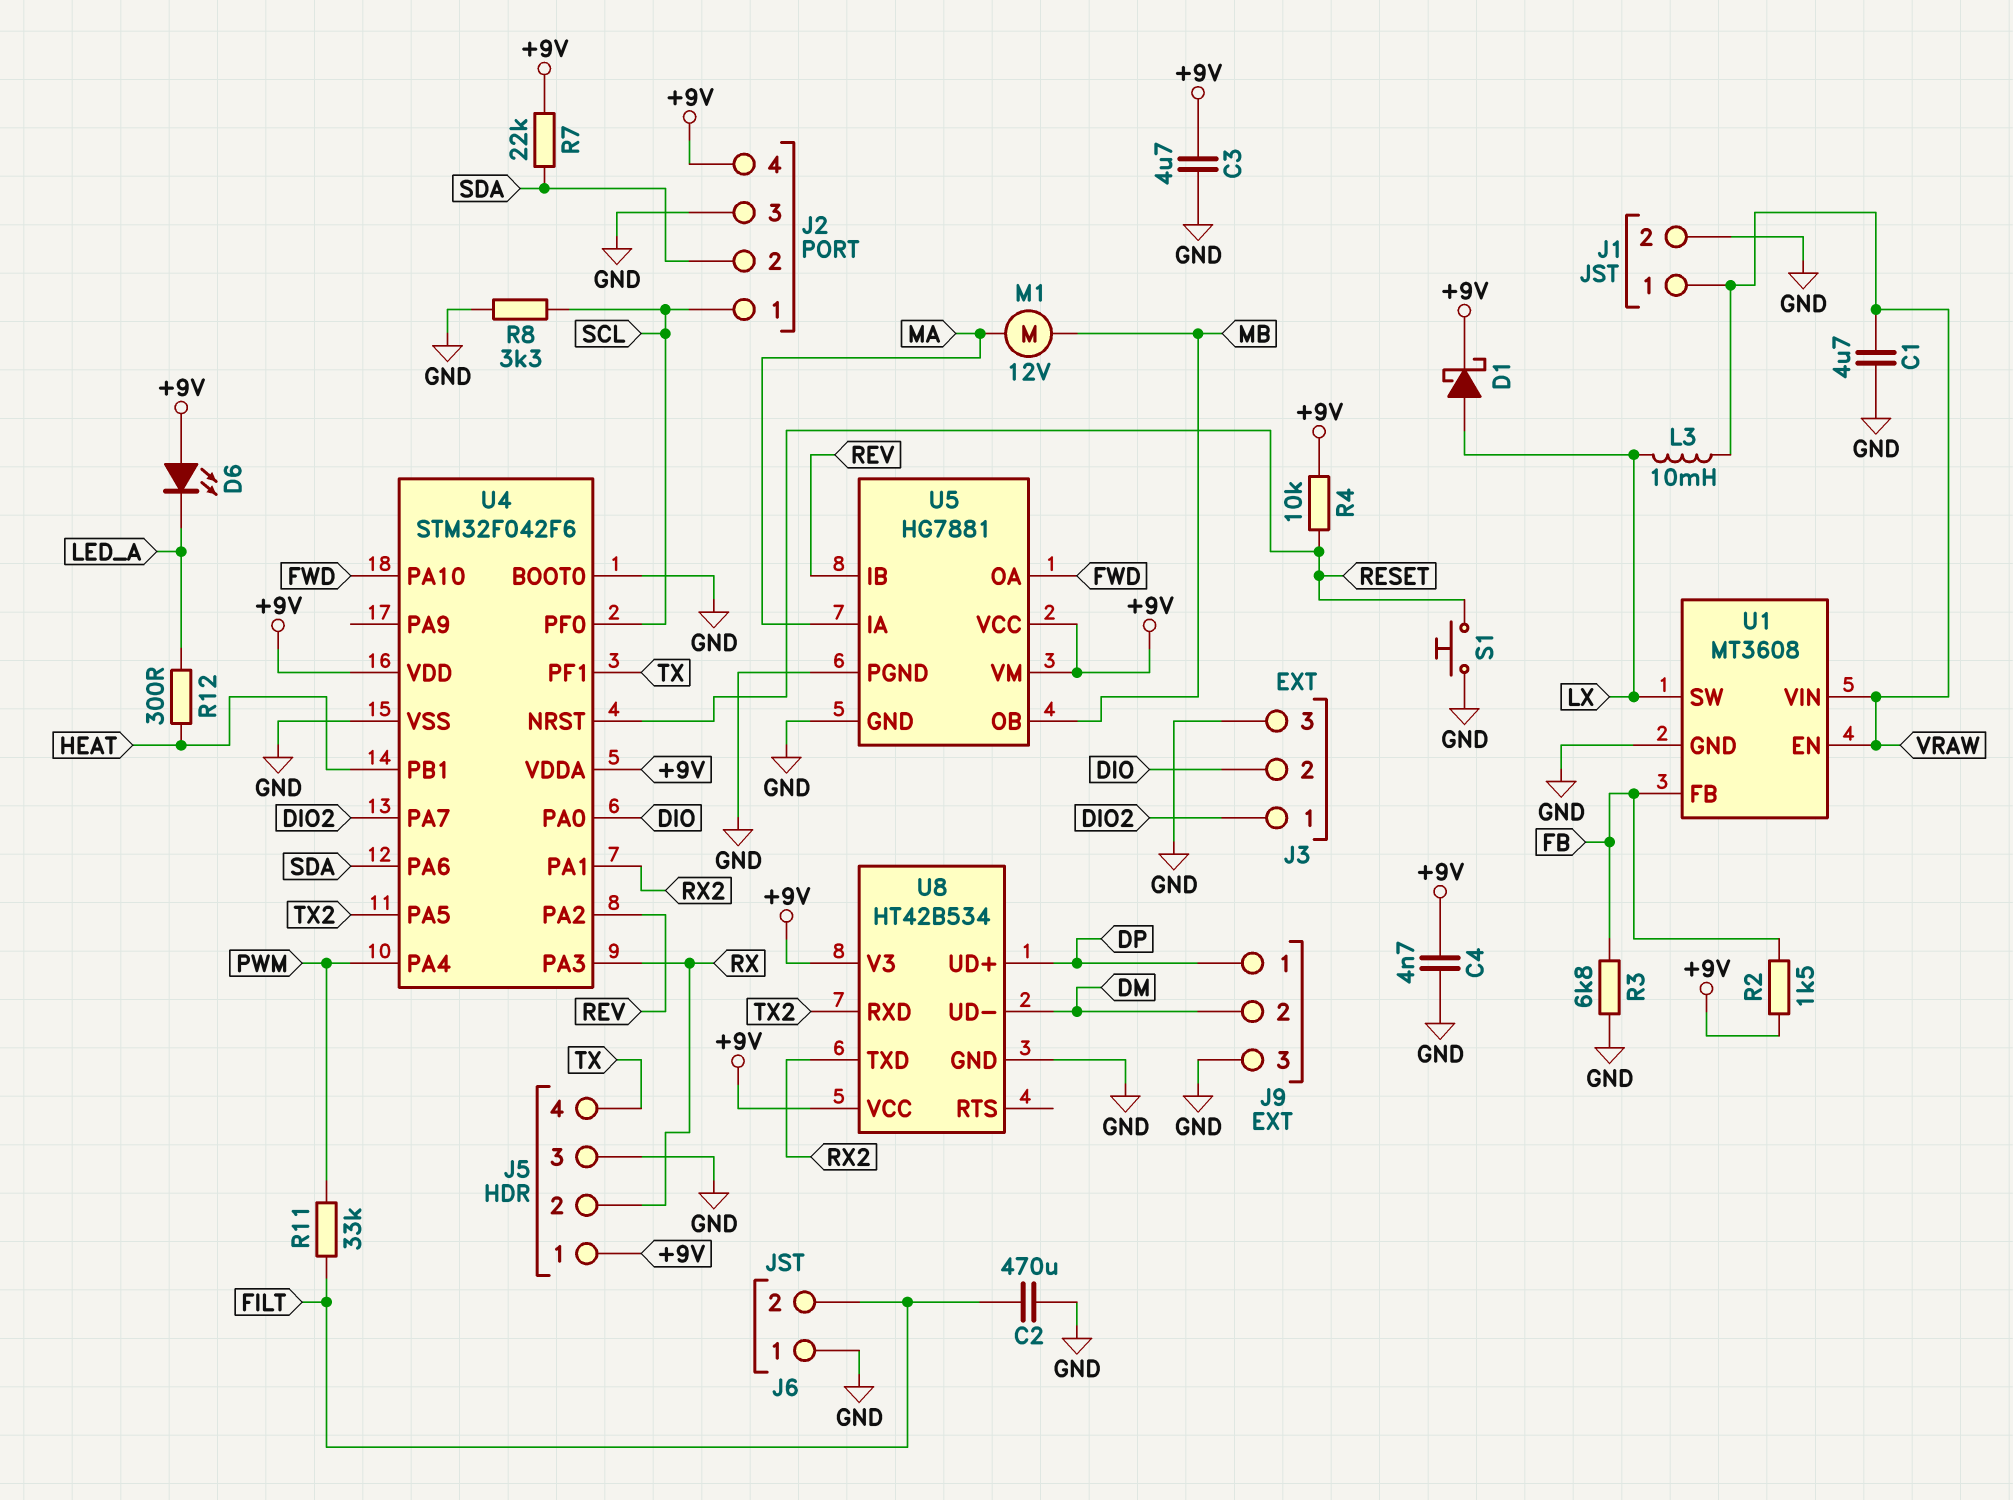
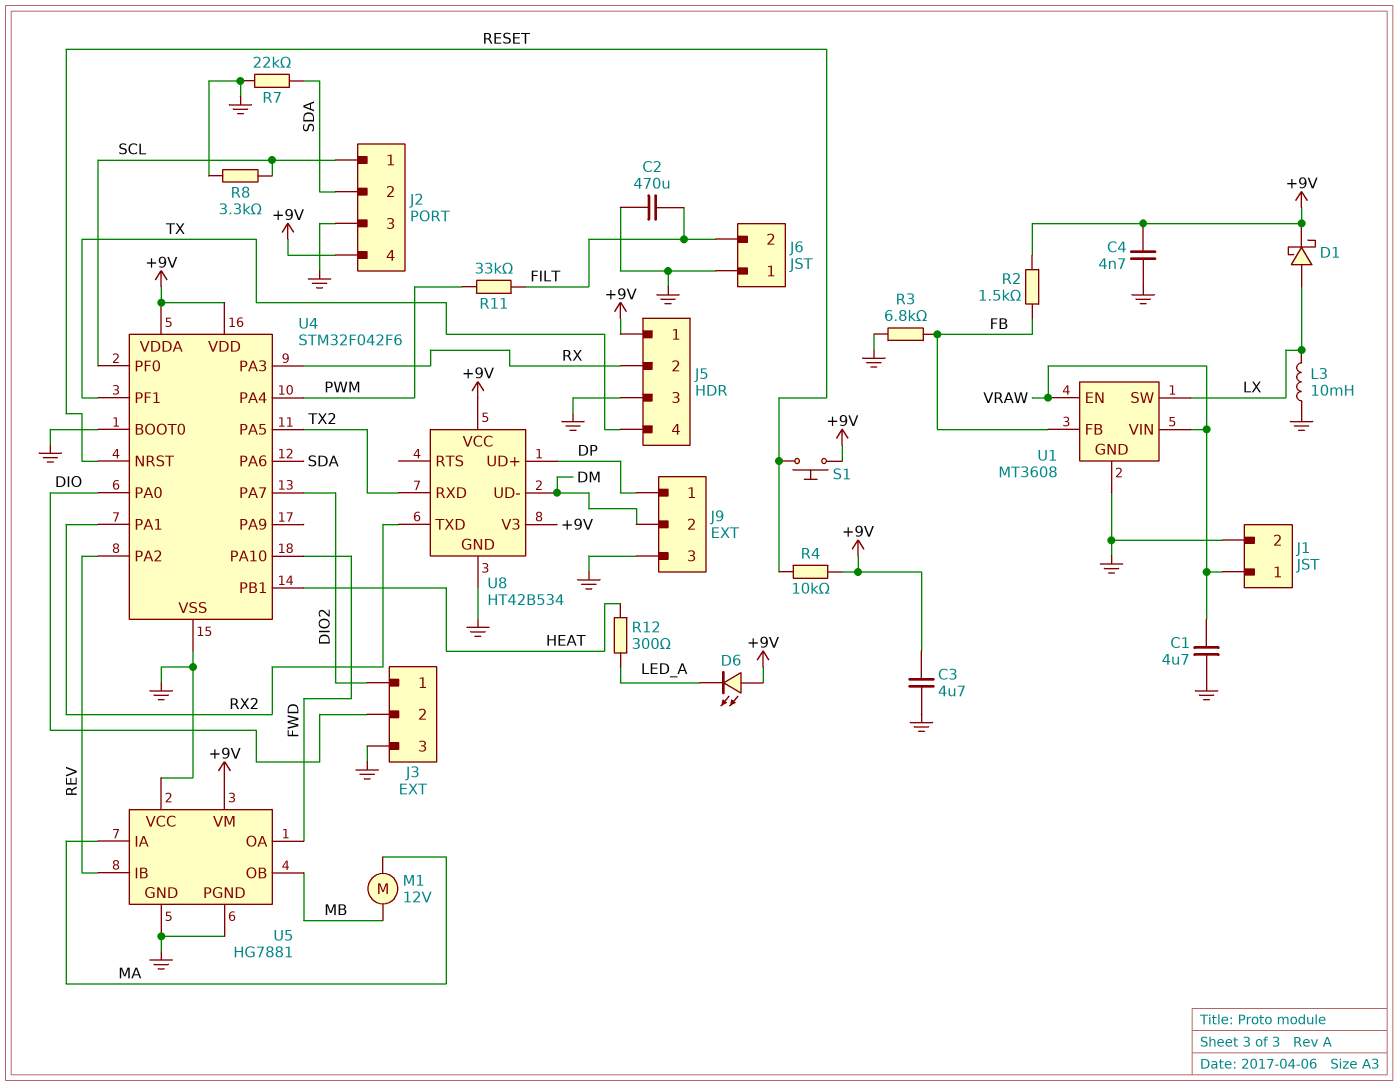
L3: 10mH (LX, VRAW) -> 10mH (GND, LX)
R7: 22k (+9V, SDA) -> 22k (GND, SDA)
S1: button (GND, RESET) -> button (+9V, RESET)
U5 pin VCC: +9V -> GND

